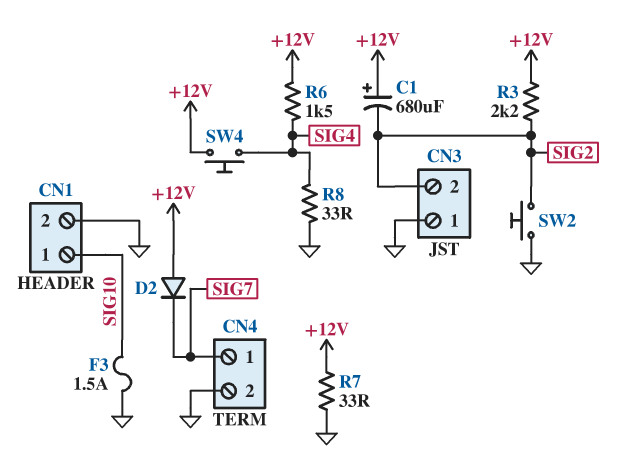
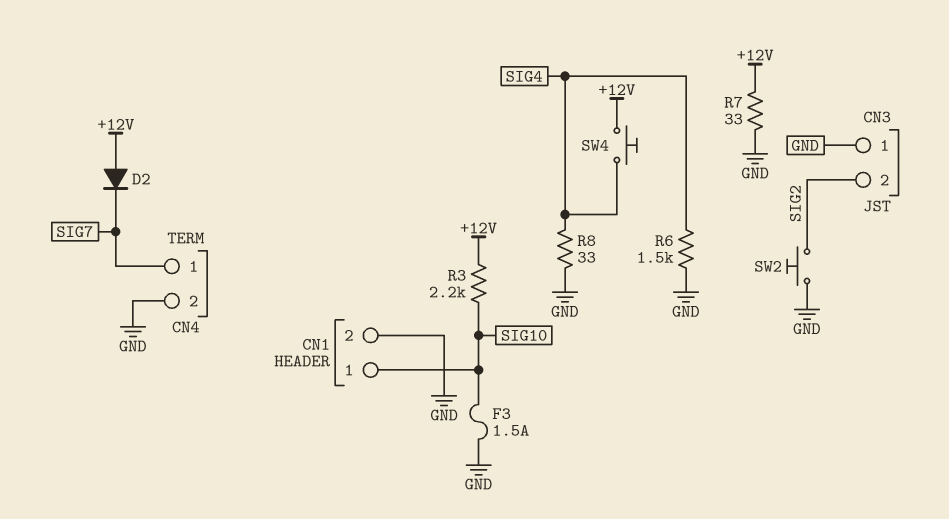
C1: 680uF (plus +12V, minus SIG2) -> none
R3: 2.2k (+12V, SIG2) -> 2.2k (+12V, SIG10)
R6: 1.5k (+12V, SIG4) -> 1.5k (GND, SIG4)

